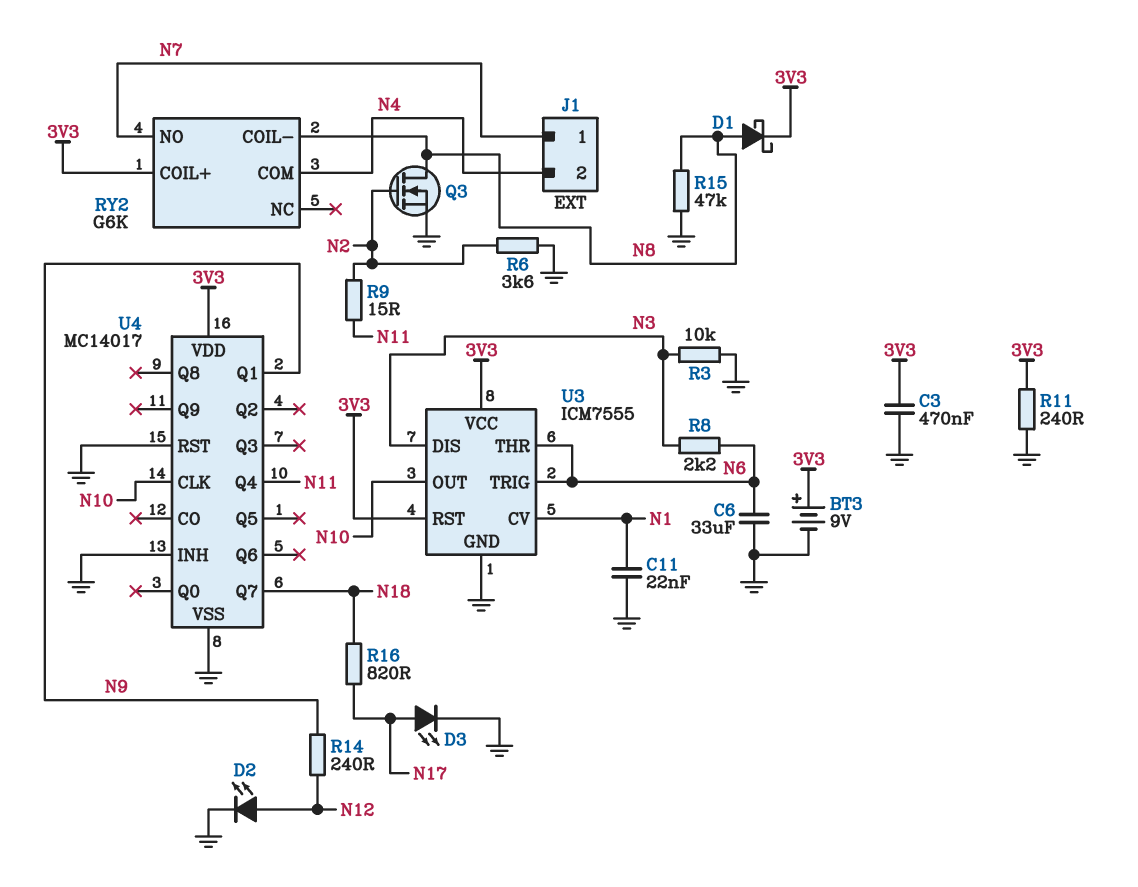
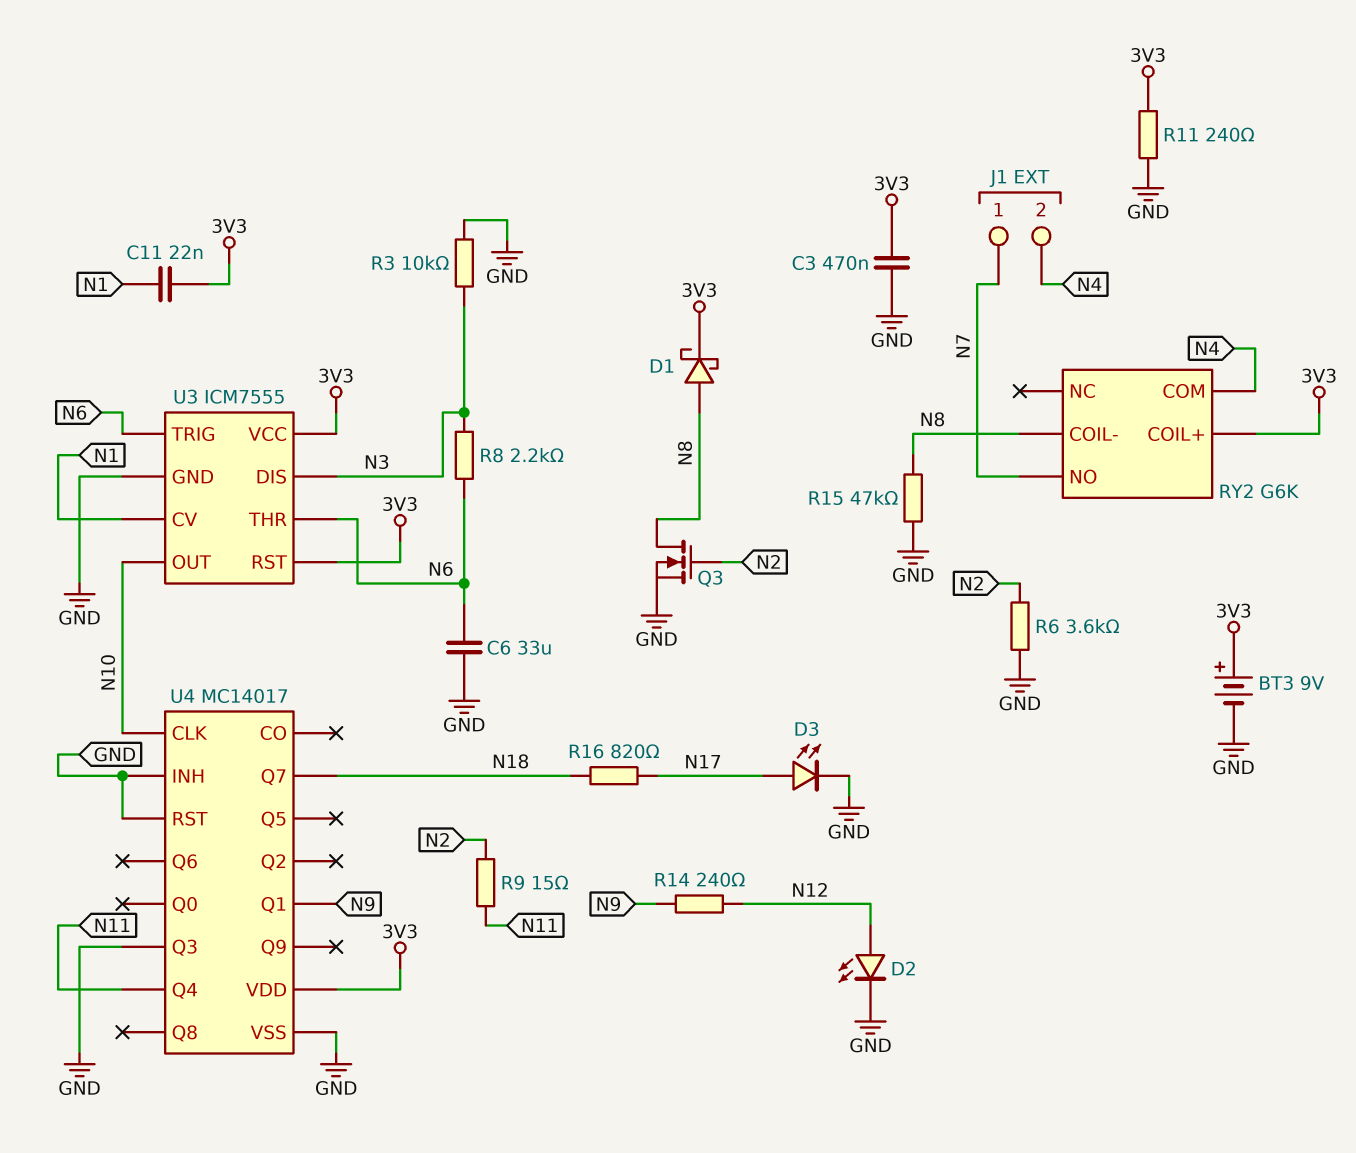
C11: 22nF (GND, N1) -> 22nF (3V3, N1)
U4 pin Q3: none -> GND

